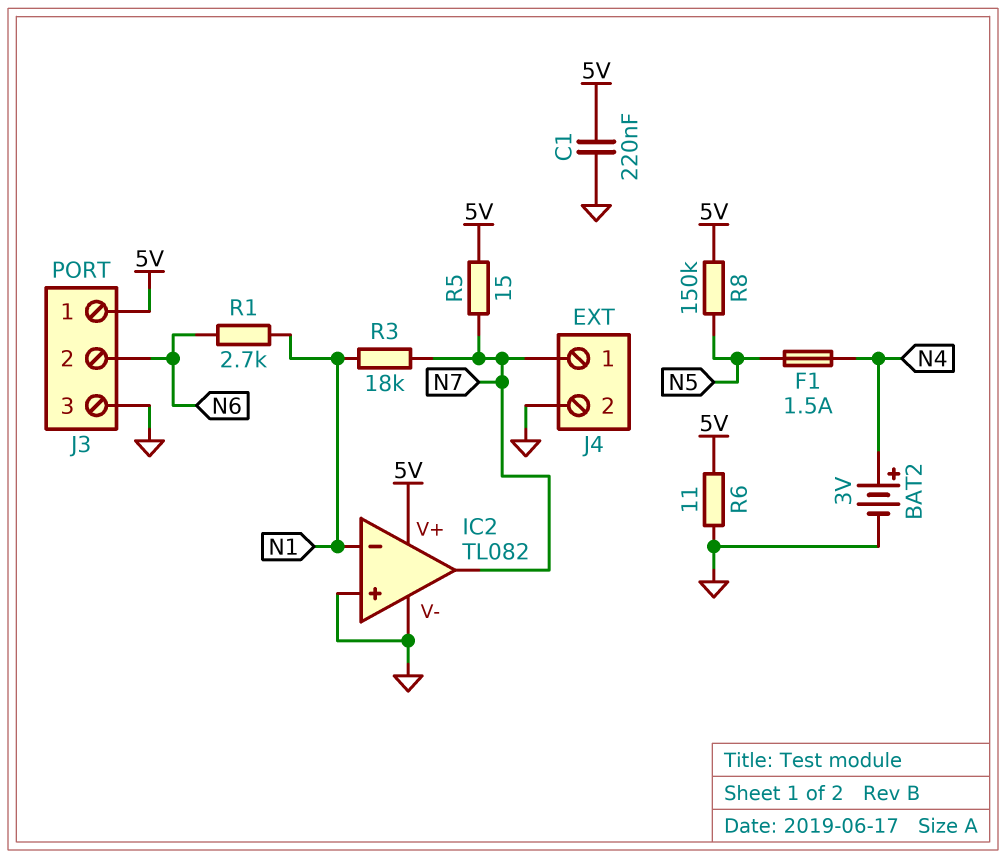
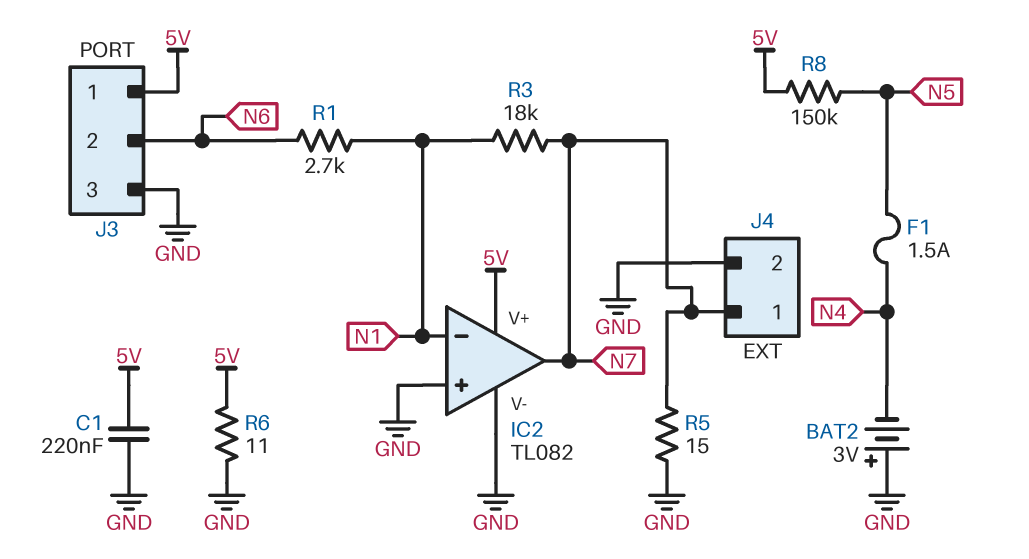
BAT2: 3V (plus N4, minus GND) -> 3V (plus GND, minus N4)
R5: 15 (5V, N7) -> 15 (GND, N7)

